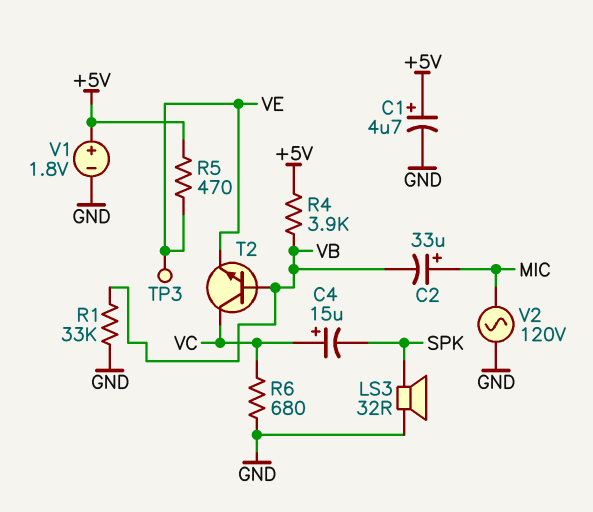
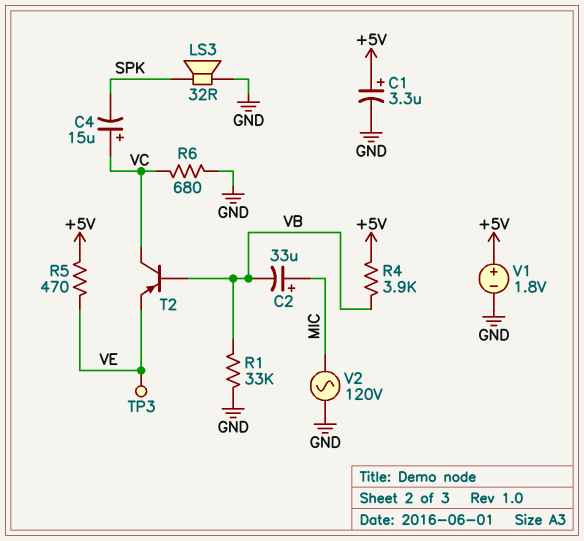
C1: 4.7uF (plus +5V, minus GND) -> 3.3uF (plus +5V, minus GND)
T2: NPN (B VB, C VC, E VE) -> PNP (B VB, C VC, E VE)

